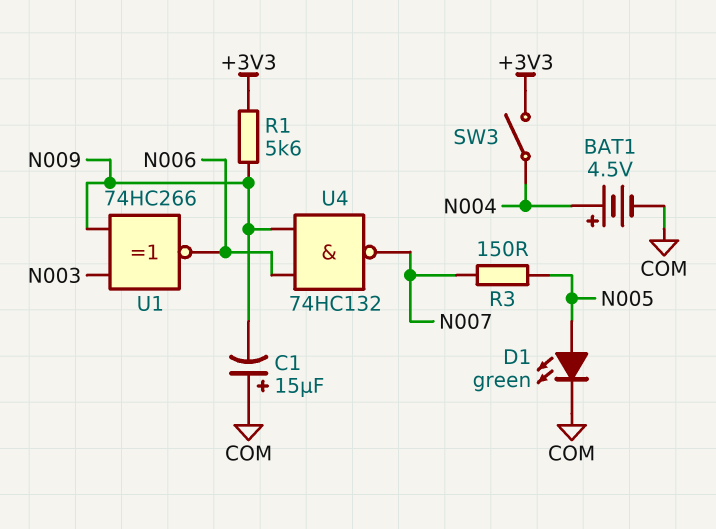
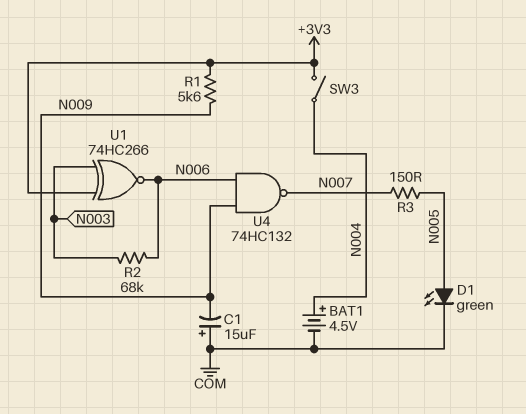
R2: none -> 68k (N003, N006)
U1: XNOR 74HC266 (in N003, in N009, out N006) -> XNOR 74HC266 (in +3V3, in N003, out N006)

